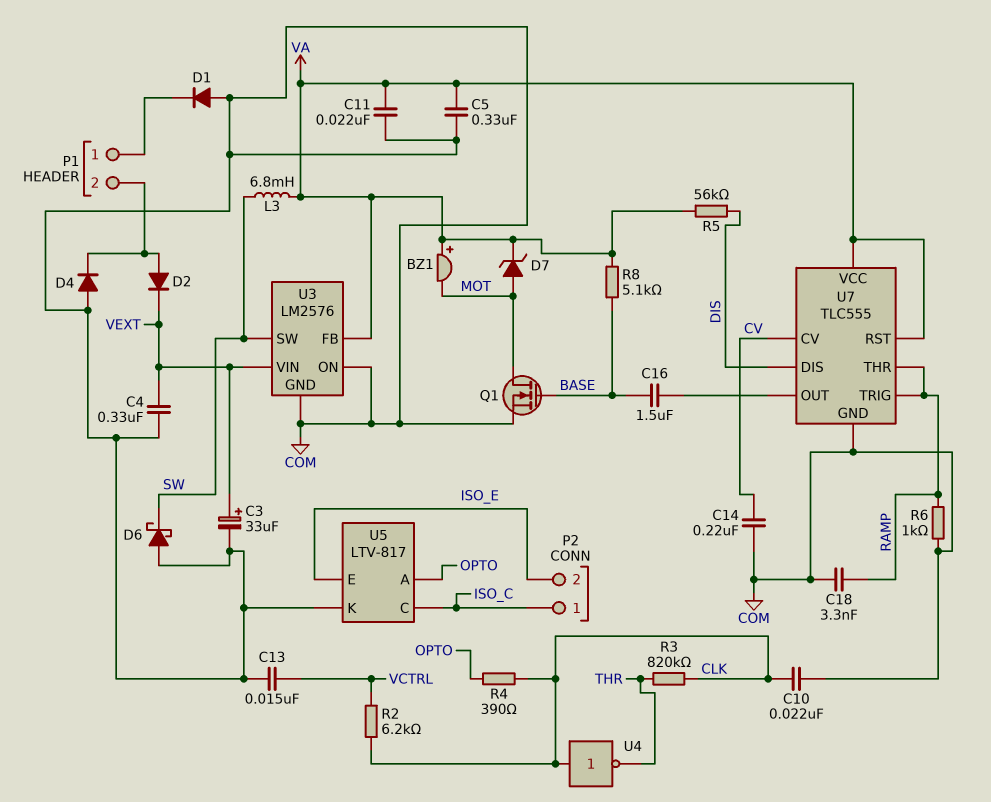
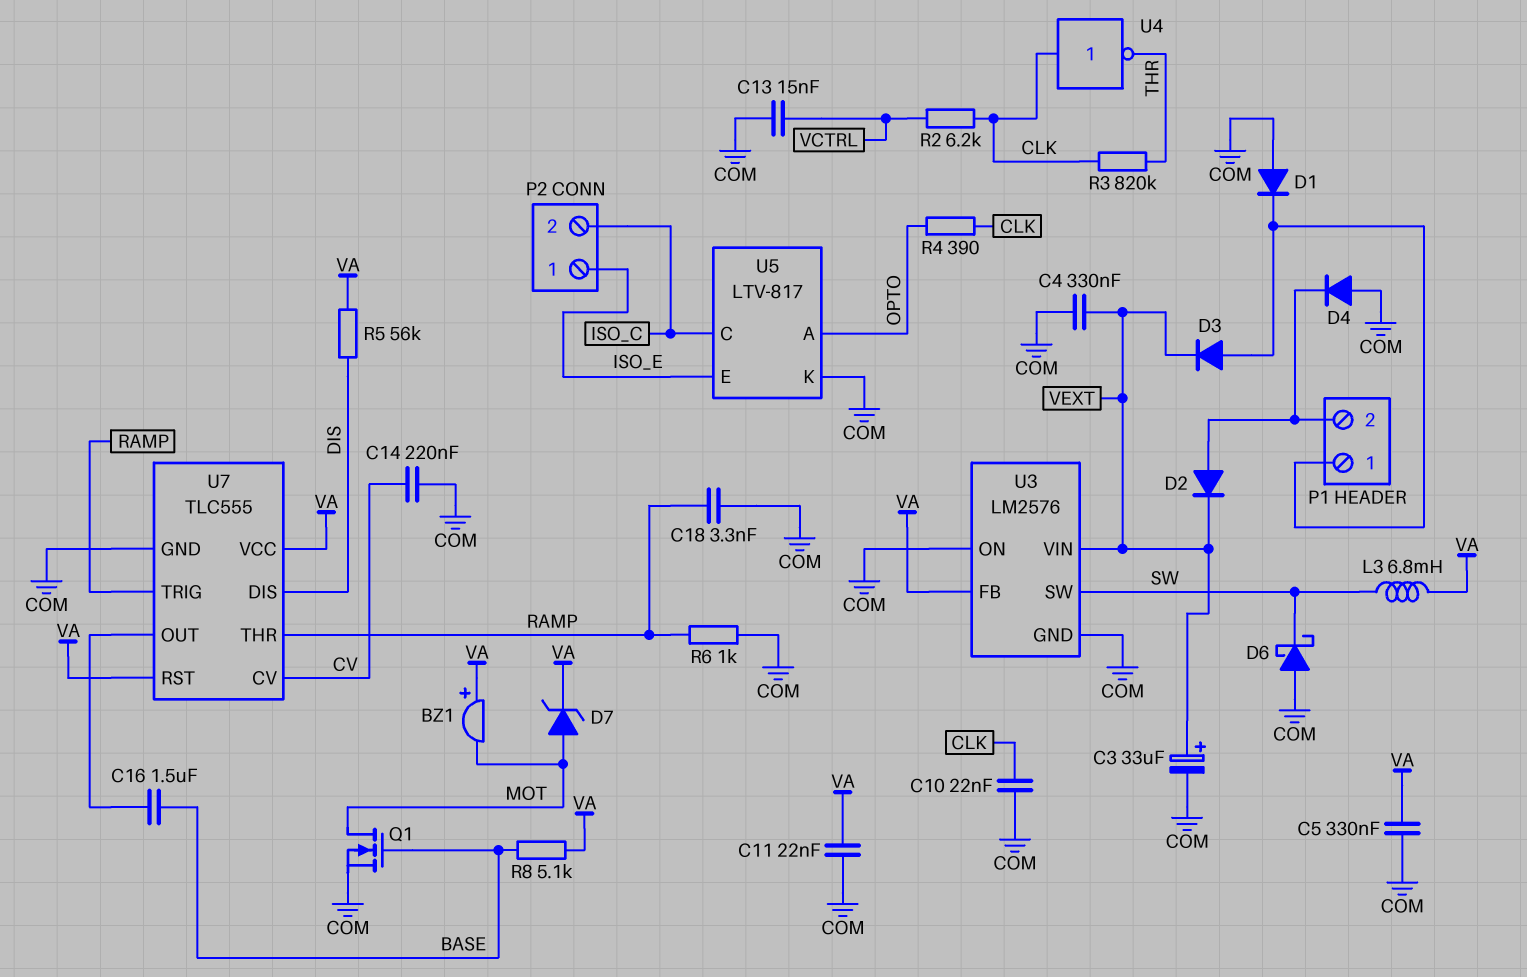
D3: none -> diode (A P1/1, K VEXT)
P2 pin 1: ISO_C -> ISO_E
P2 pin 2: ISO_E -> ISO_C

